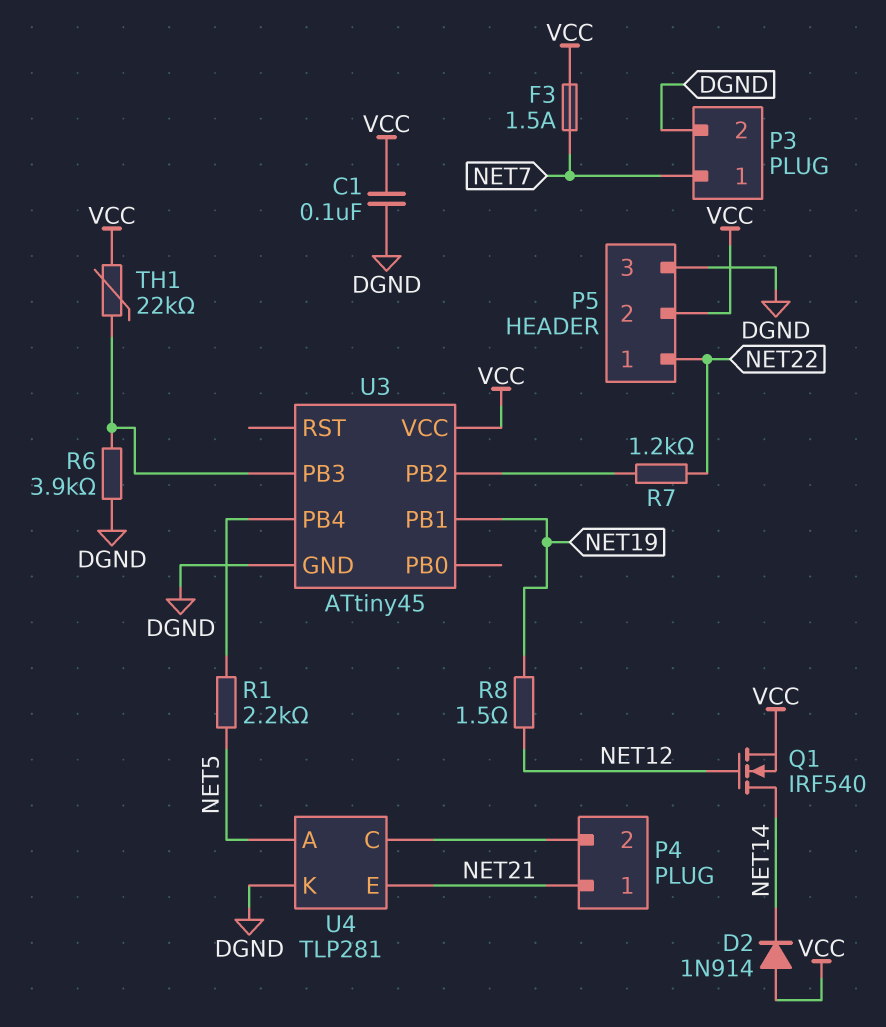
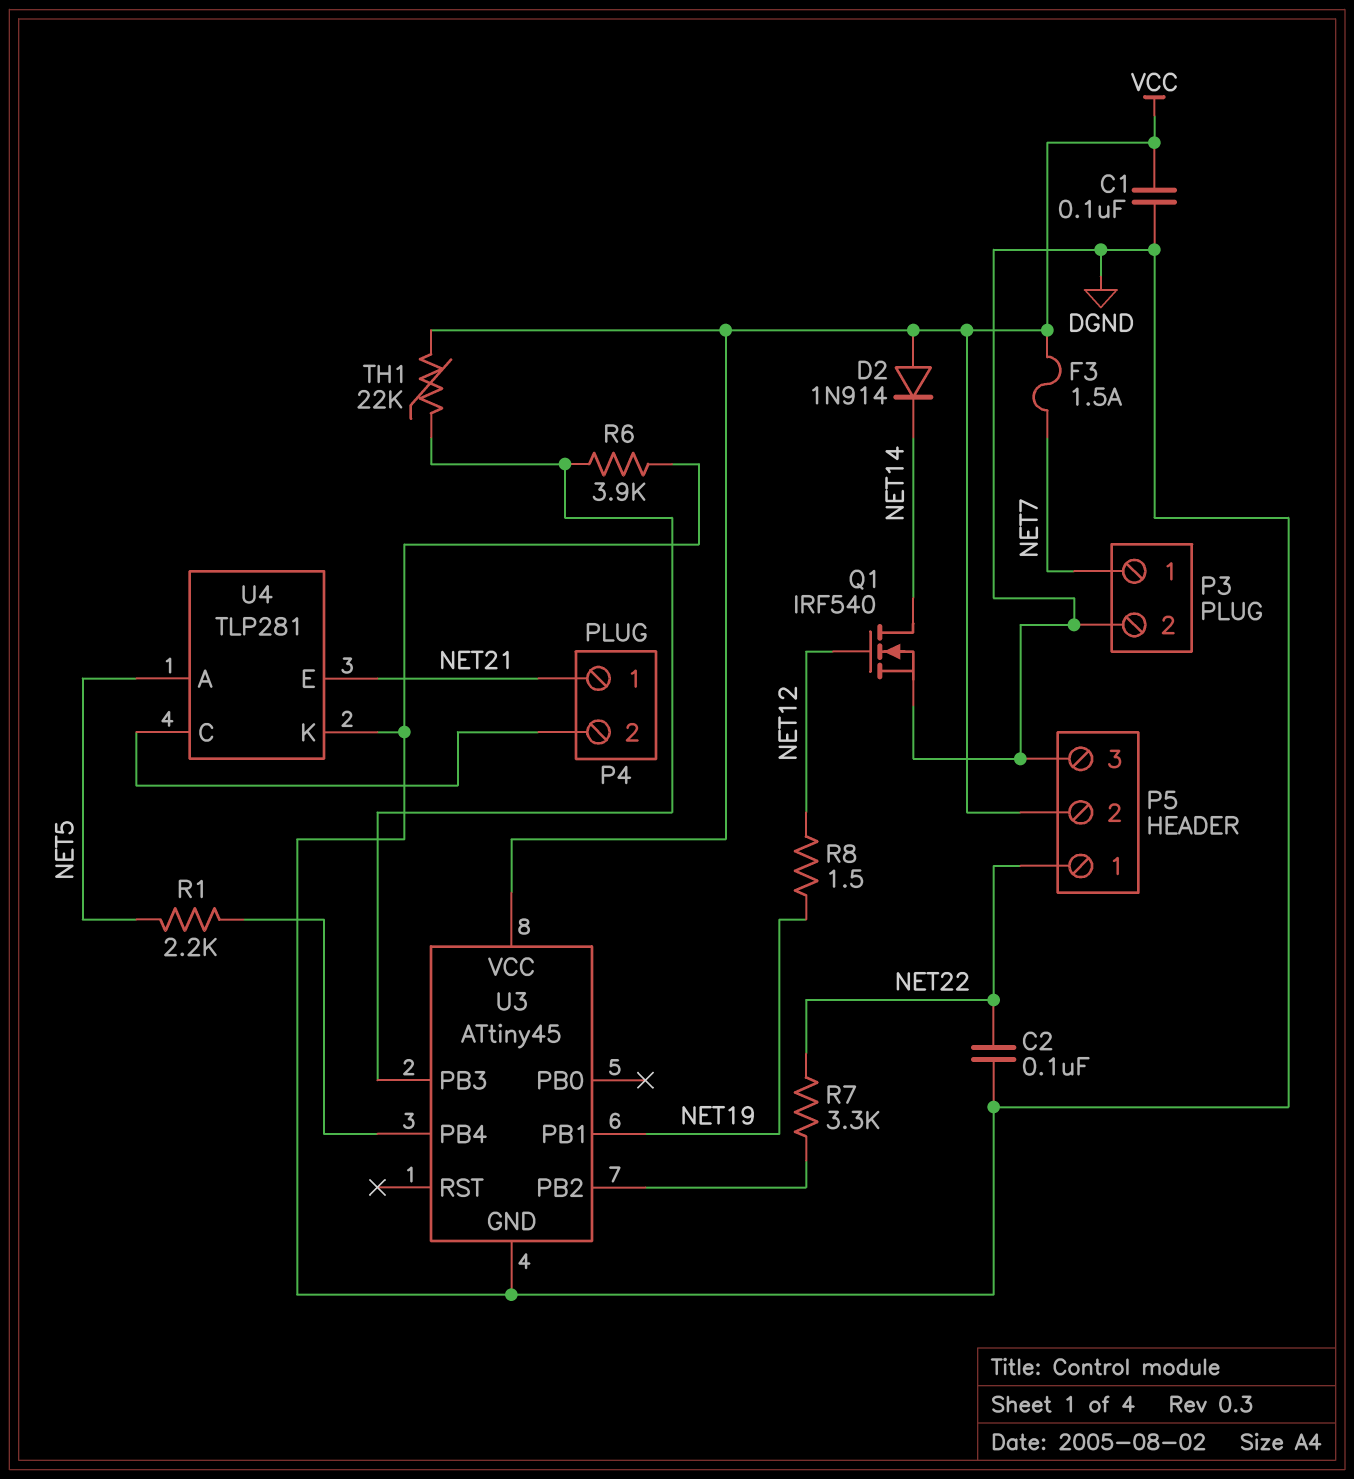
C2: none -> 100nF (DGND, NET22)
Q1: NMOS IRF540 (G NET12, D NET14, S VCC) -> NMOS IRF540 (G NET12, D NET14, S DGND)
R7: 1.2k (NET22, U3/PB2) -> 3.3k (NET22, U3/PB2)

